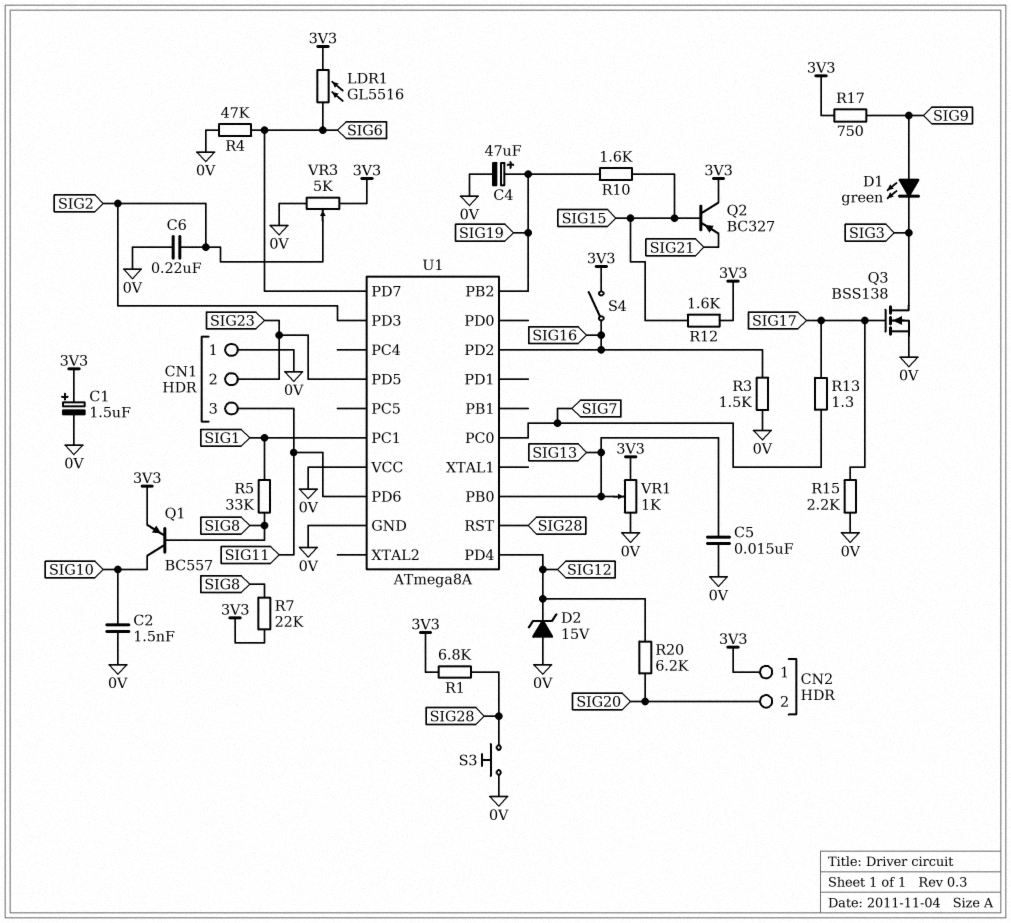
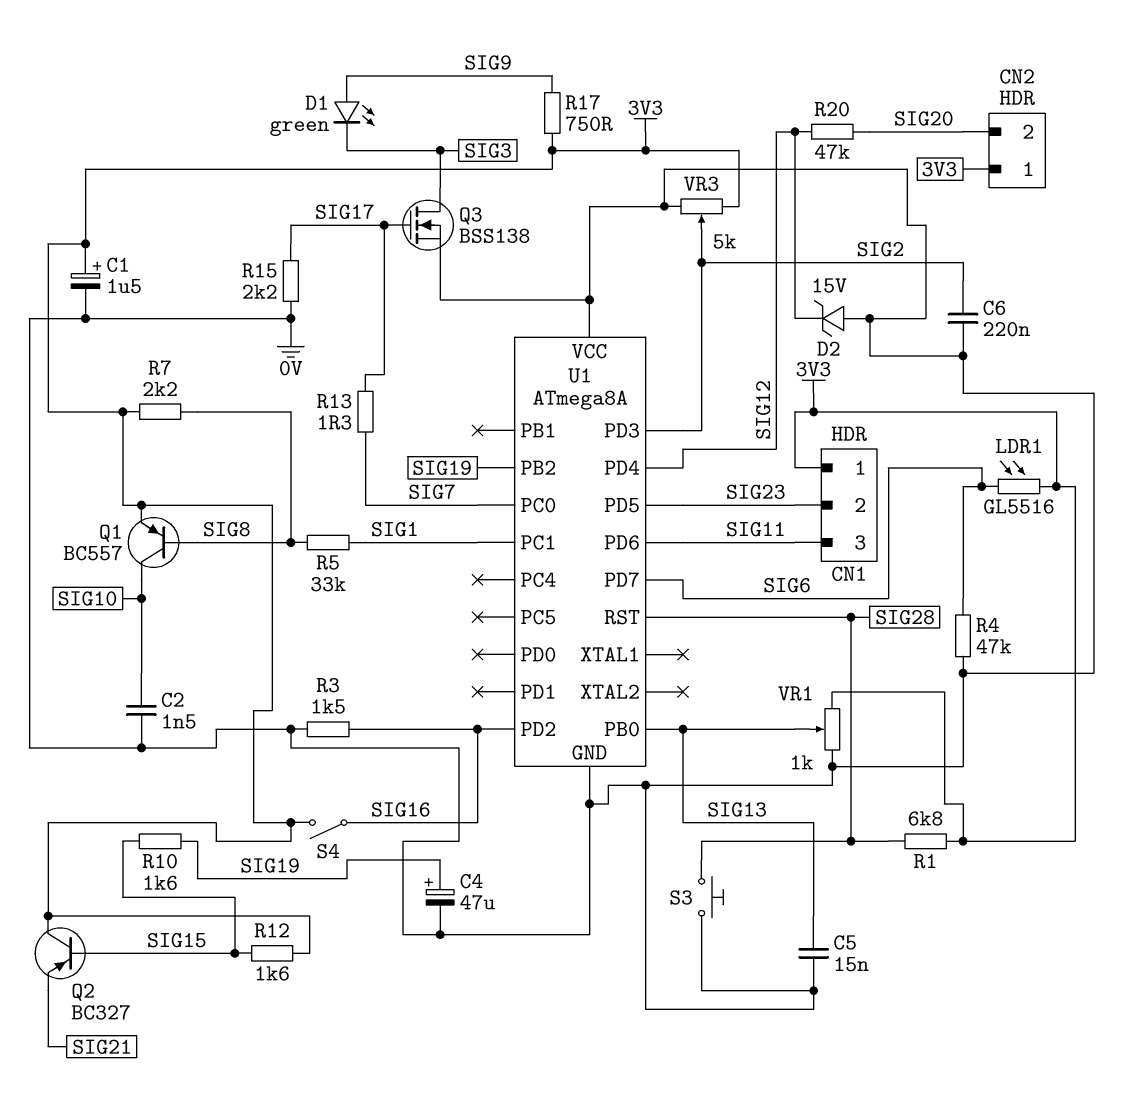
CN1 pin 1: 0V -> 3V3
R7: 22k (3V3, SIG8) -> 2.2k (3V3, SIG8)
R20: 6.2k (SIG12, SIG20) -> 47k (SIG12, SIG20)

